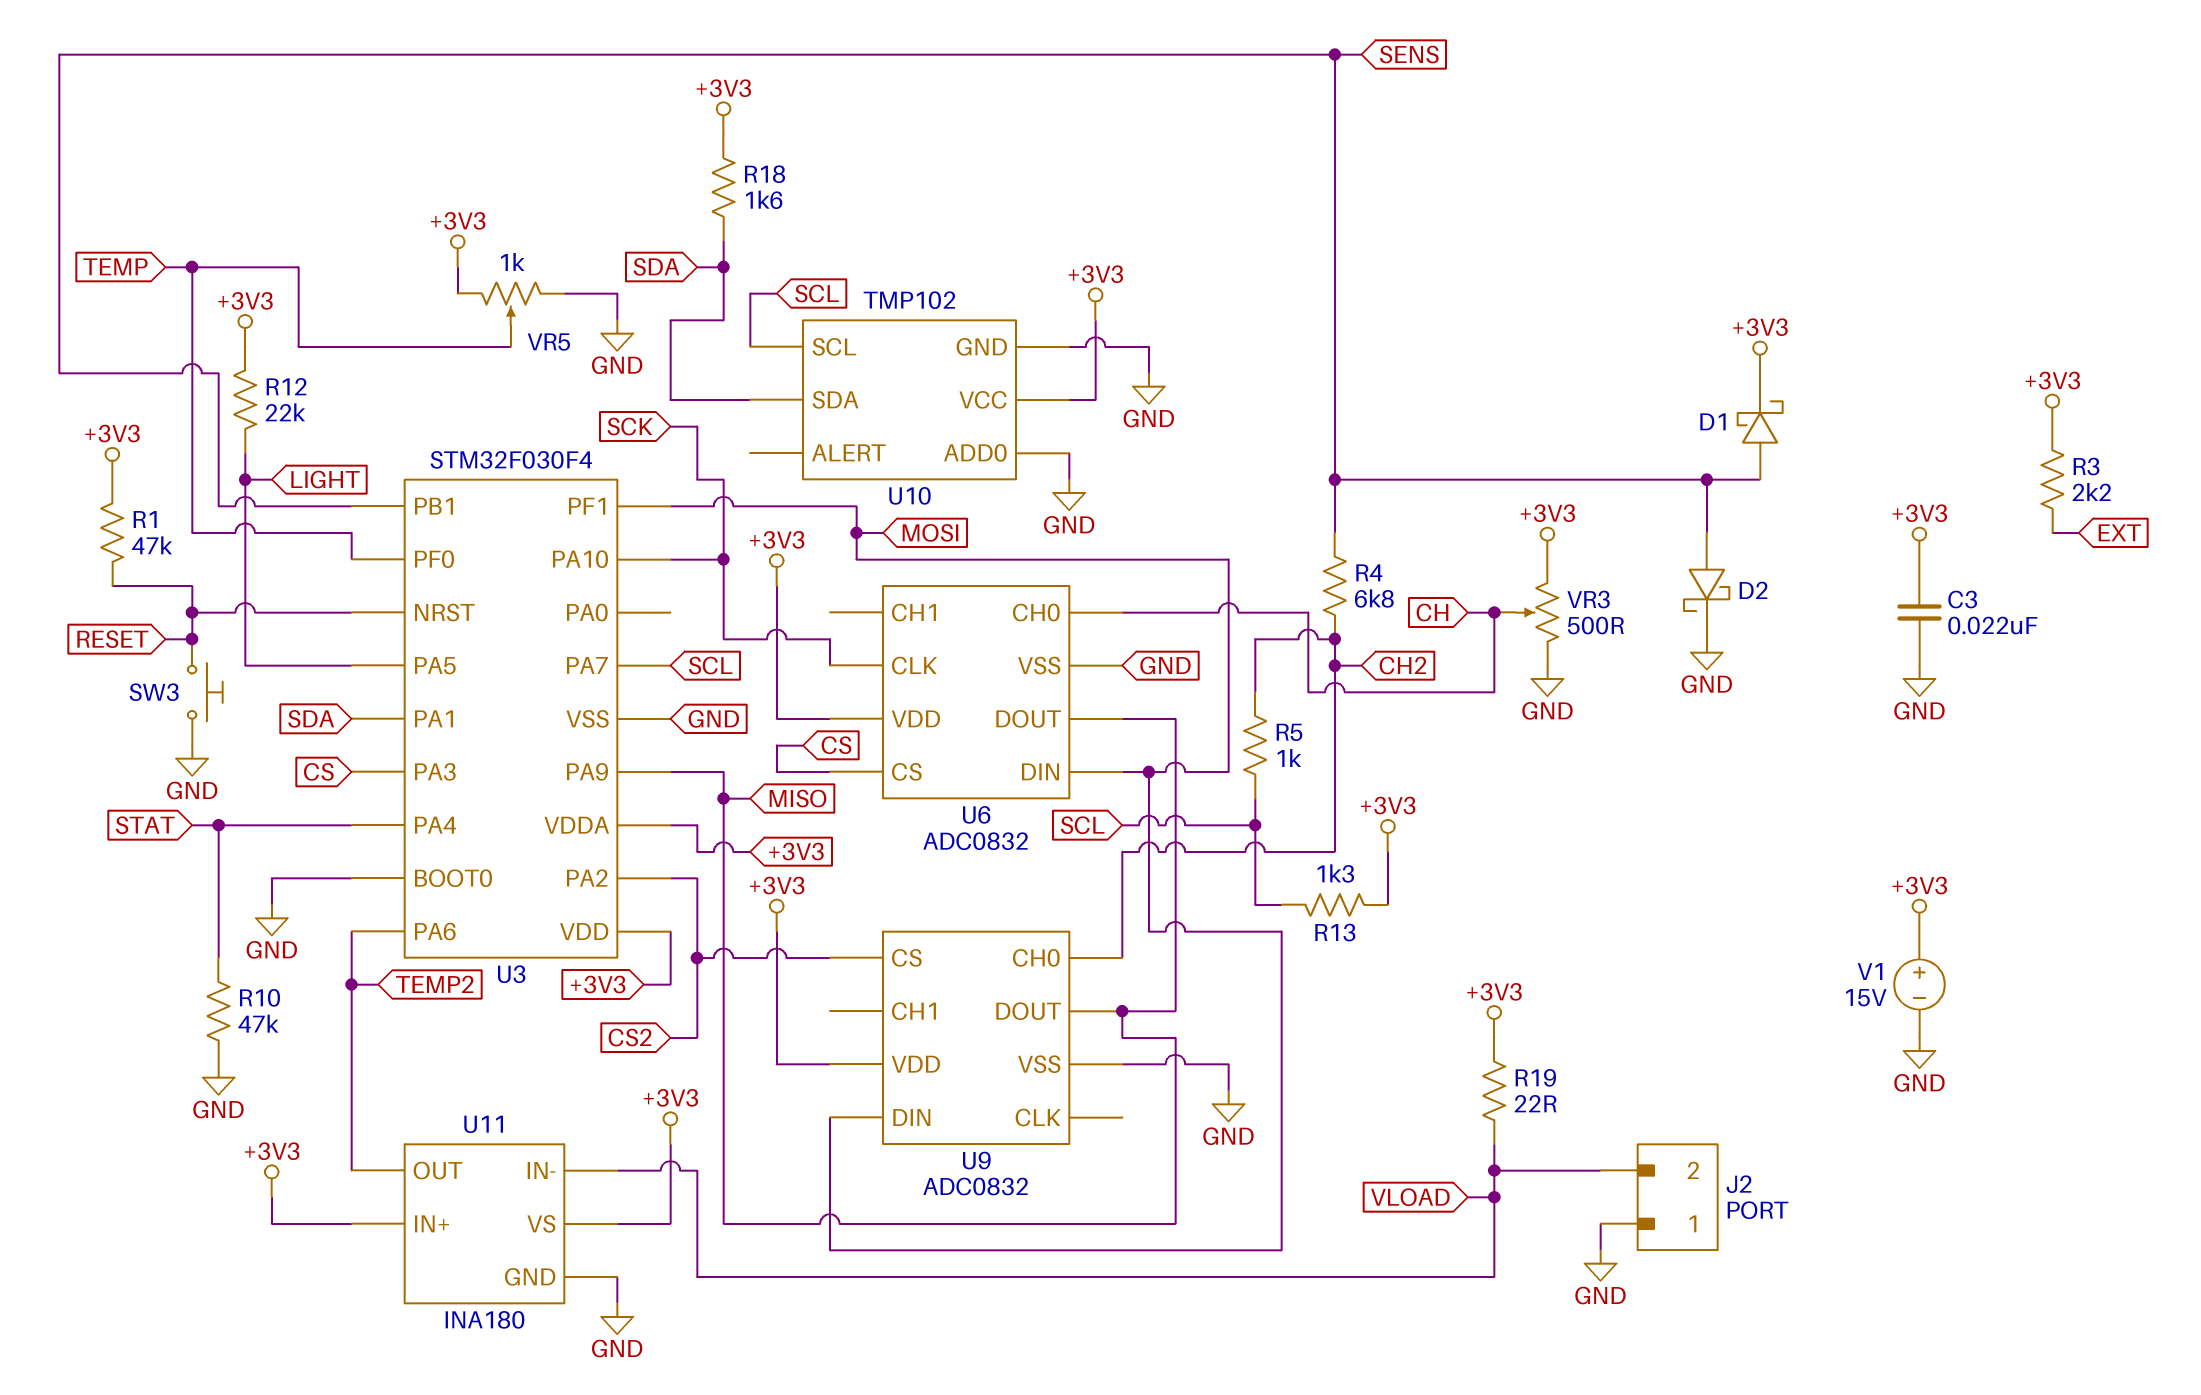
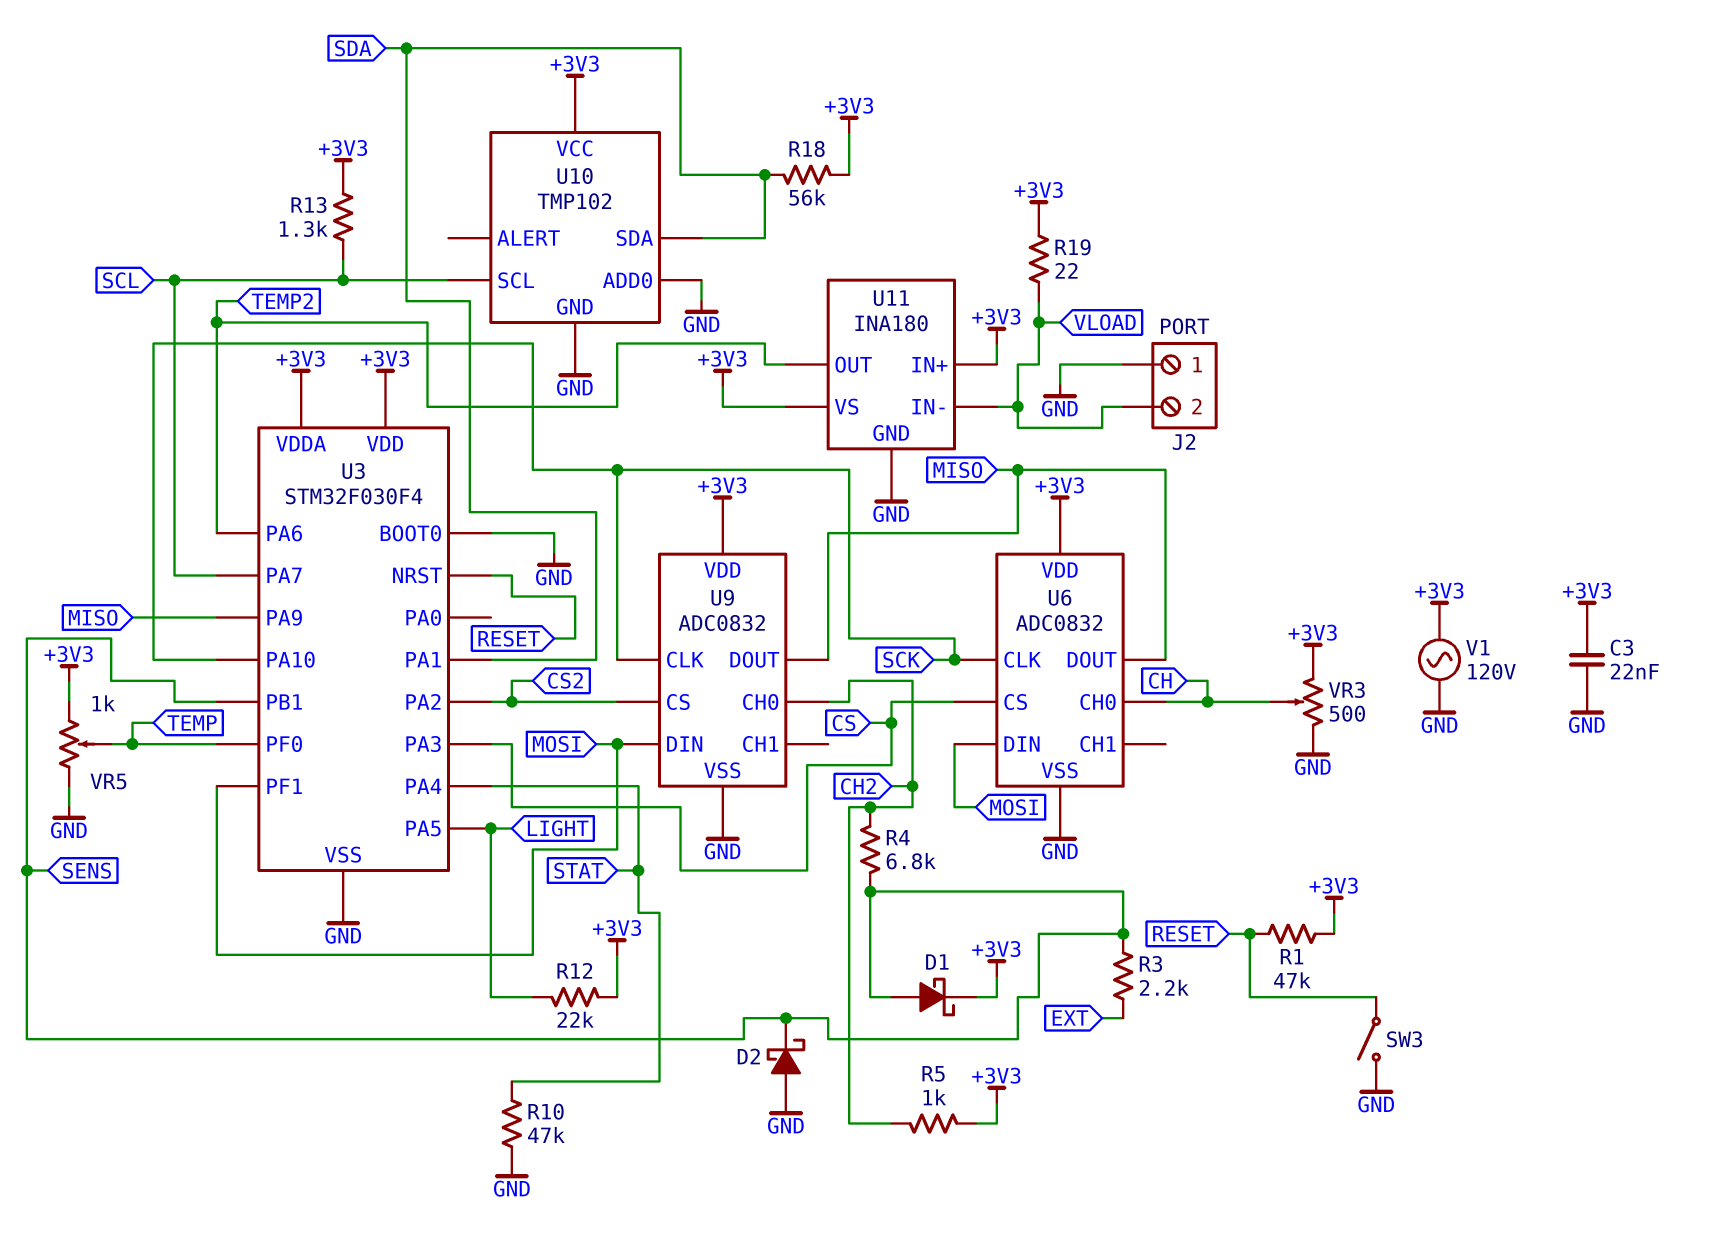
D2: schottky (A SENS, K GND) -> schottky (A GND, K SENS)
R3: 2.2k (+3V3, EXT) -> 2.2k (EXT, SENS)
R5: 1k (CH2, SCL) -> 1k (+3V3, CH2)
R18: 1.6k (+3V3, SDA) -> 56k (+3V3, SDA)
SW3: button (GND, RESET) -> switch (GND, RESET)
U9 pin CLK: none -> SCK
V1: 15V (plus +3V3, minus GND) -> AC 120V (+3V3, GND)

